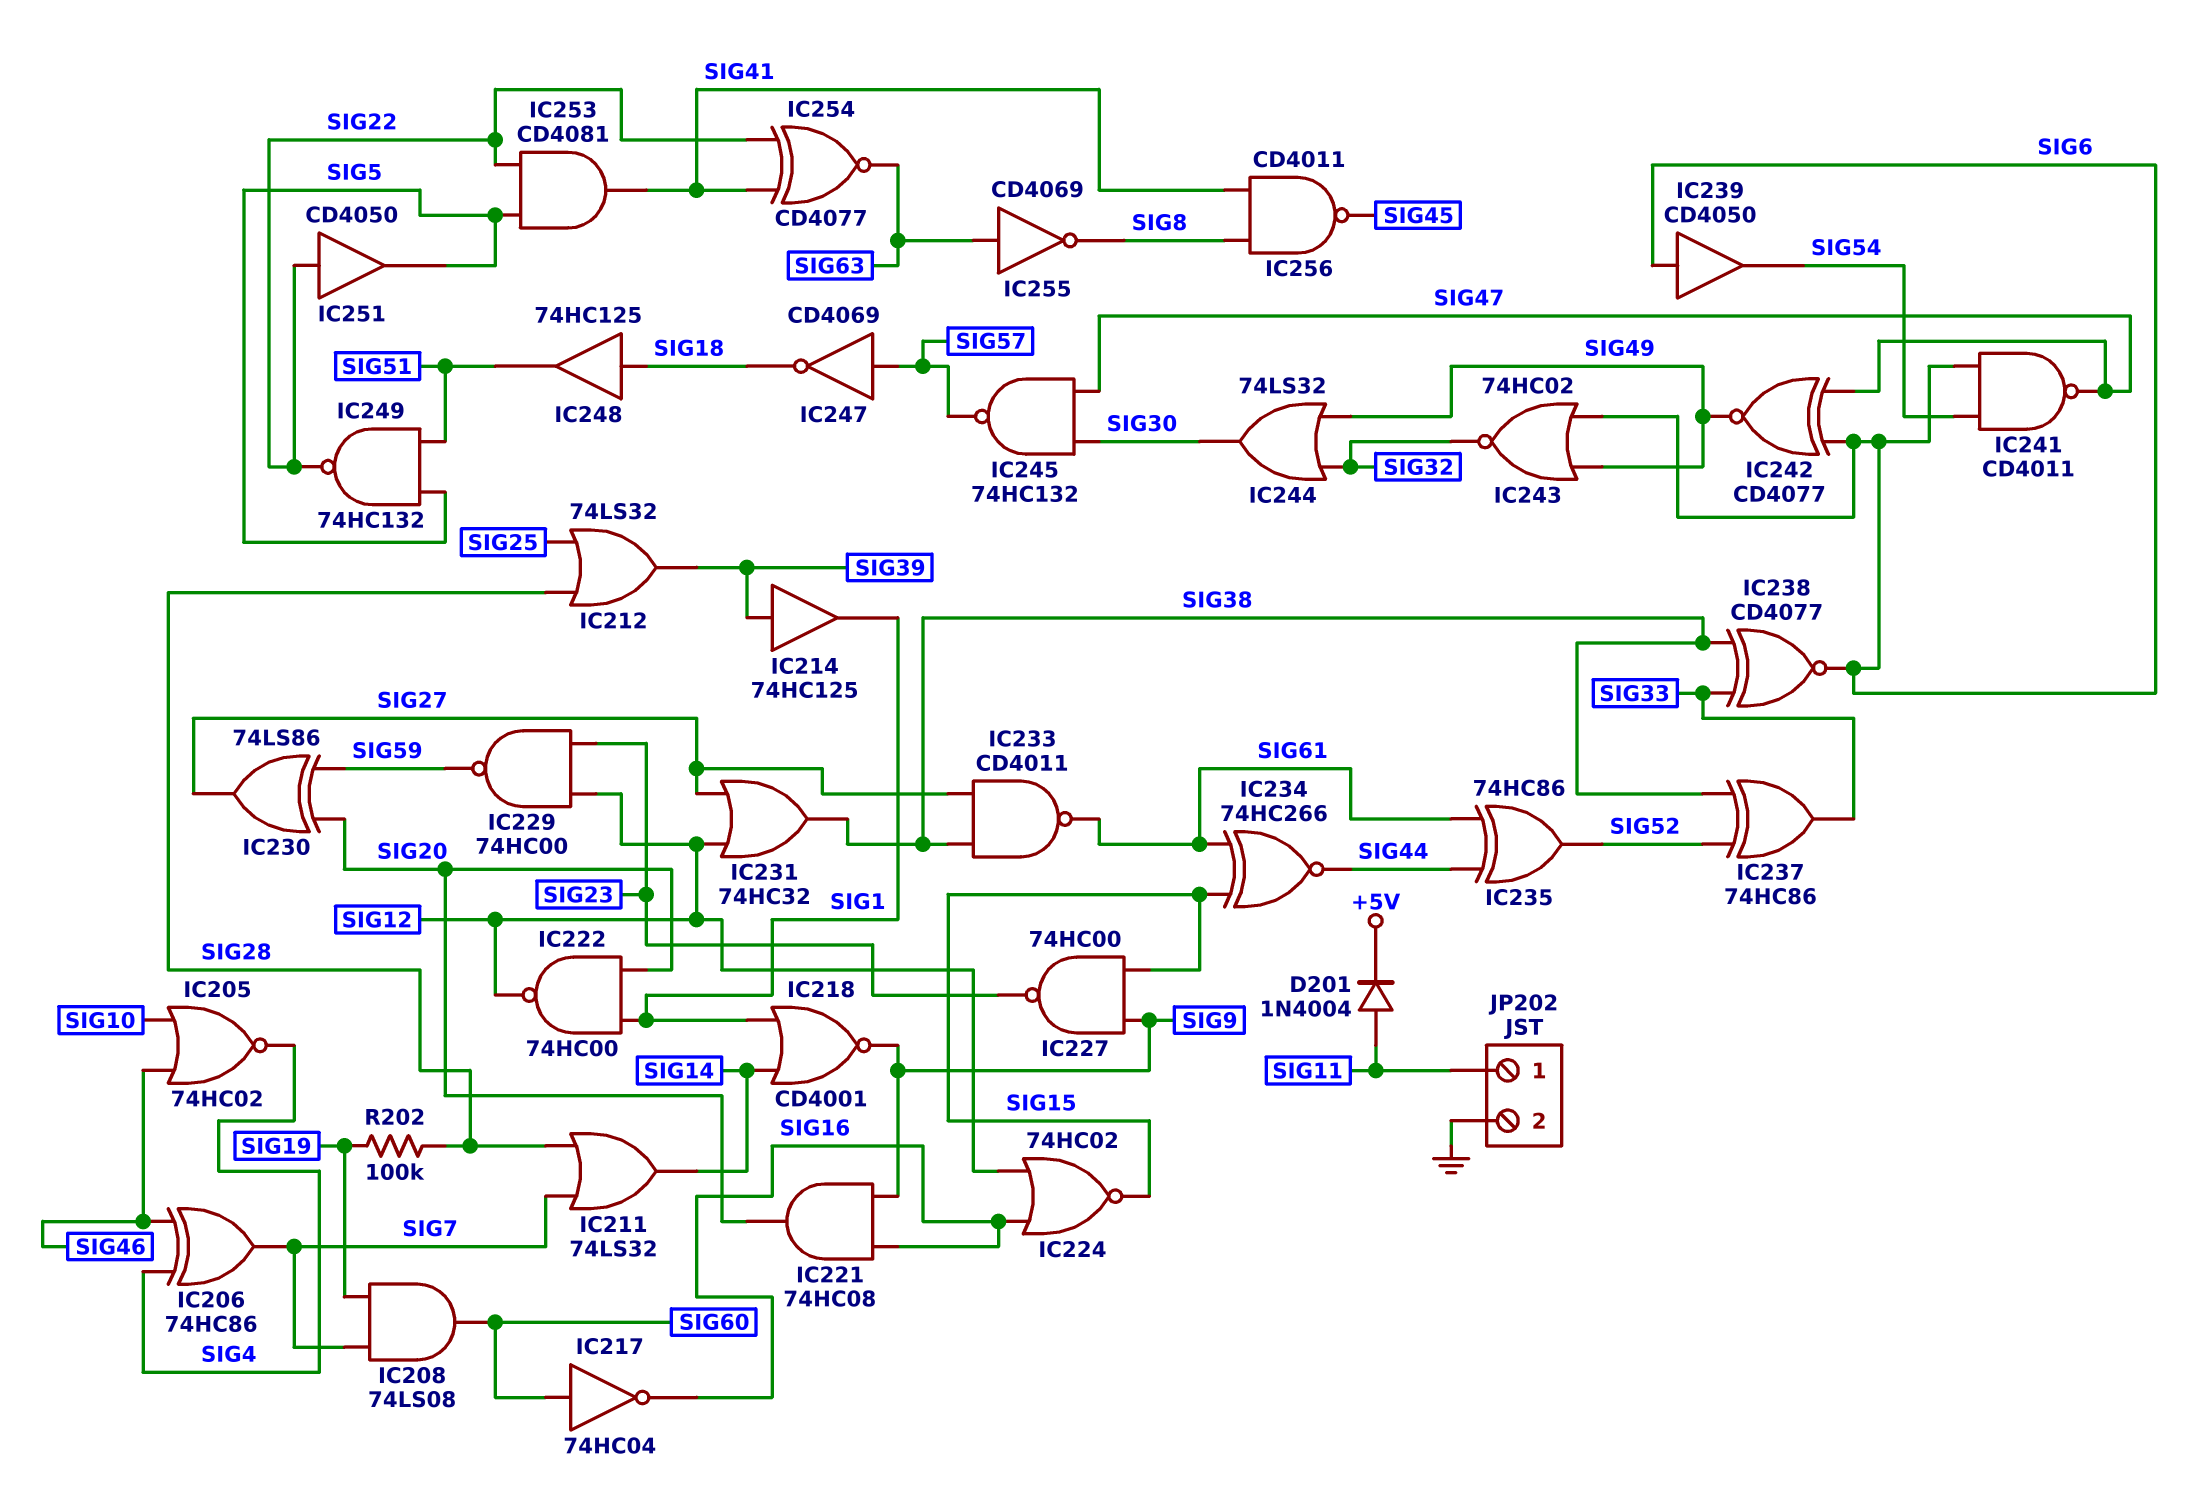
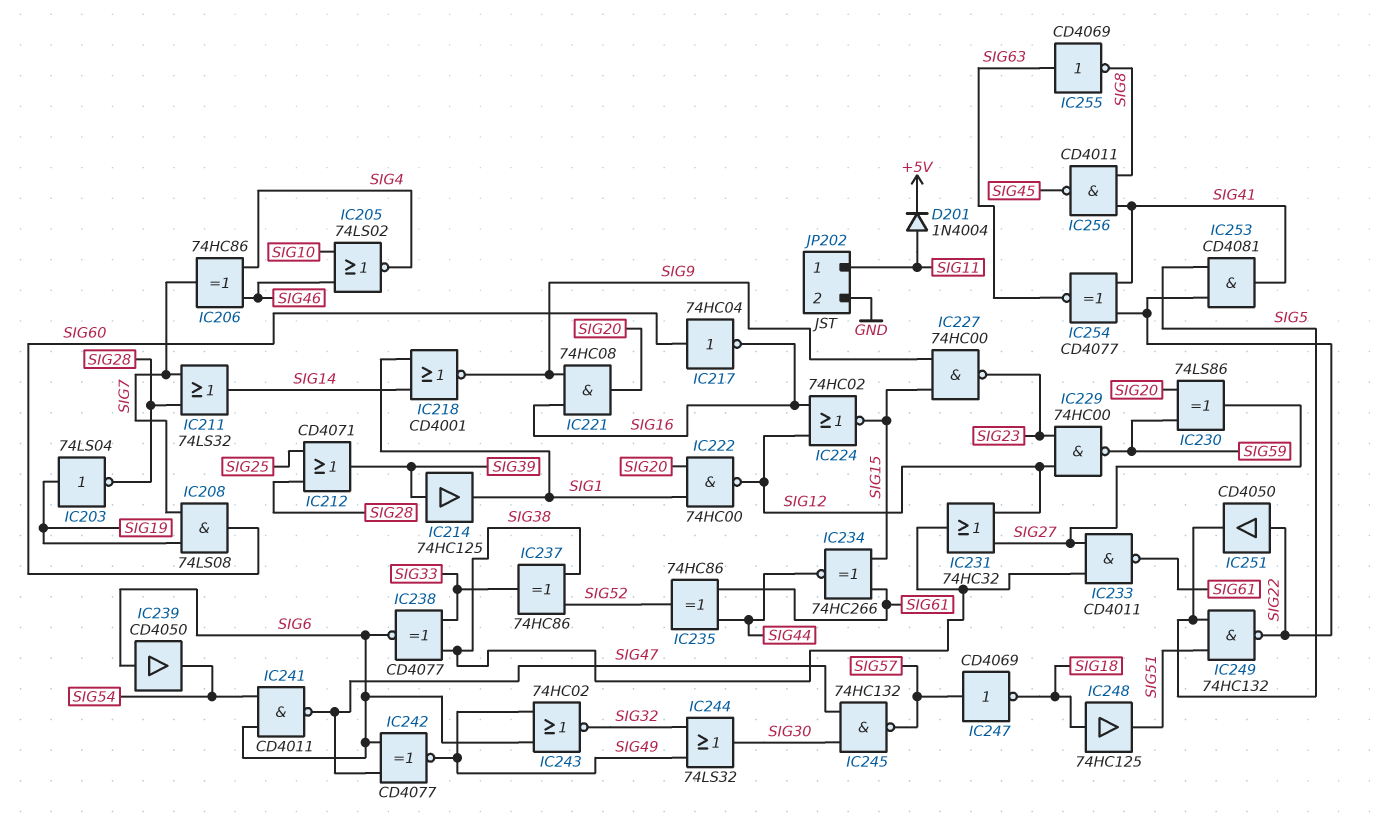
IC203: none -> NOT 74LS04 (in SIG19, out SIG28)
IC205: NOR 74HC02 (in SIG10, in SIG46, out SIG4) -> NOR 74LS02 (in SIG10, in SIG46, out SIG4)
IC212: OR 74LS32 (in SIG25, in SIG28, out SIG39) -> OR CD4071 (in SIG25, in SIG28, out SIG39)
R202: 100k (SIG19, SIG28) -> none

